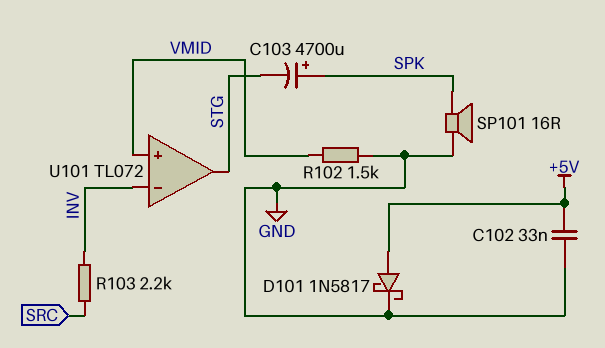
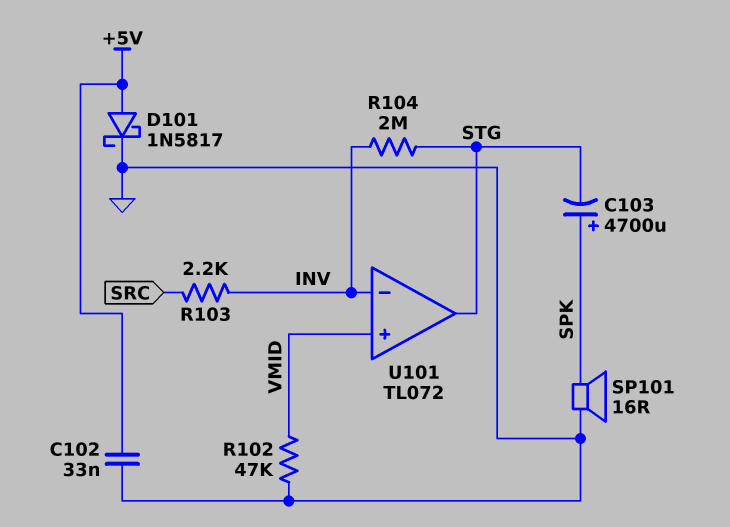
R102: 1.5k (GND, VMID) -> 47k (GND, VMID)
R104: none -> 2M (INV, STG)

